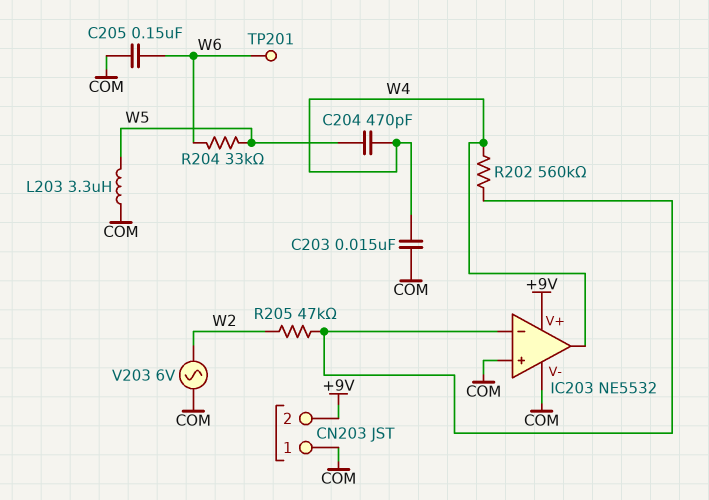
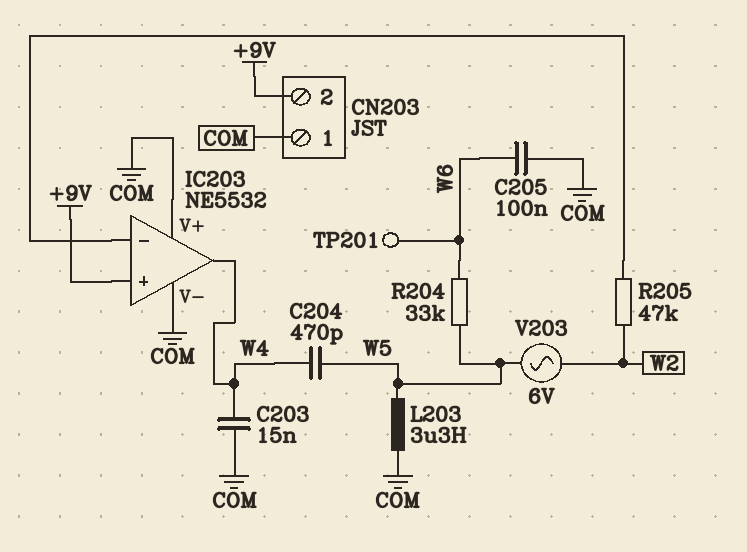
C205: 150nF (COM, W6) -> 100nF (COM, W6)
IC203 pin V+: +9V -> COM
IC203 pin in+: COM -> +9V
R202: 560k (IC203/in-, W4) -> none
V203: AC 6V (COM, W2) -> AC 6V (W2, W5)

